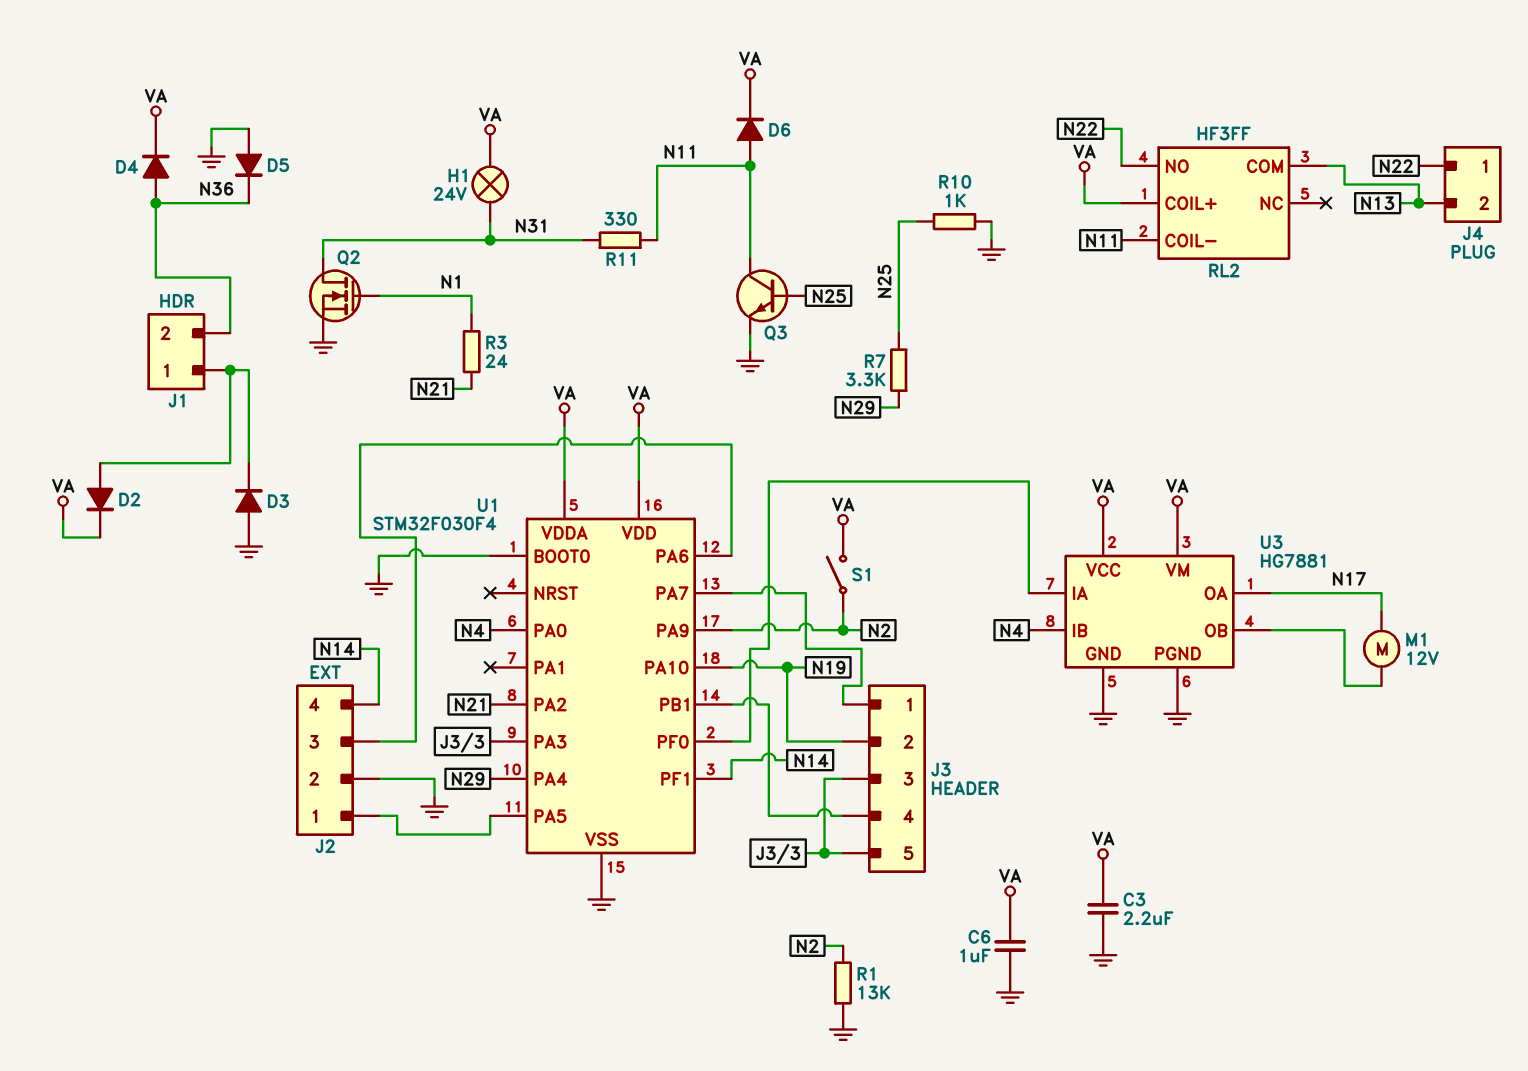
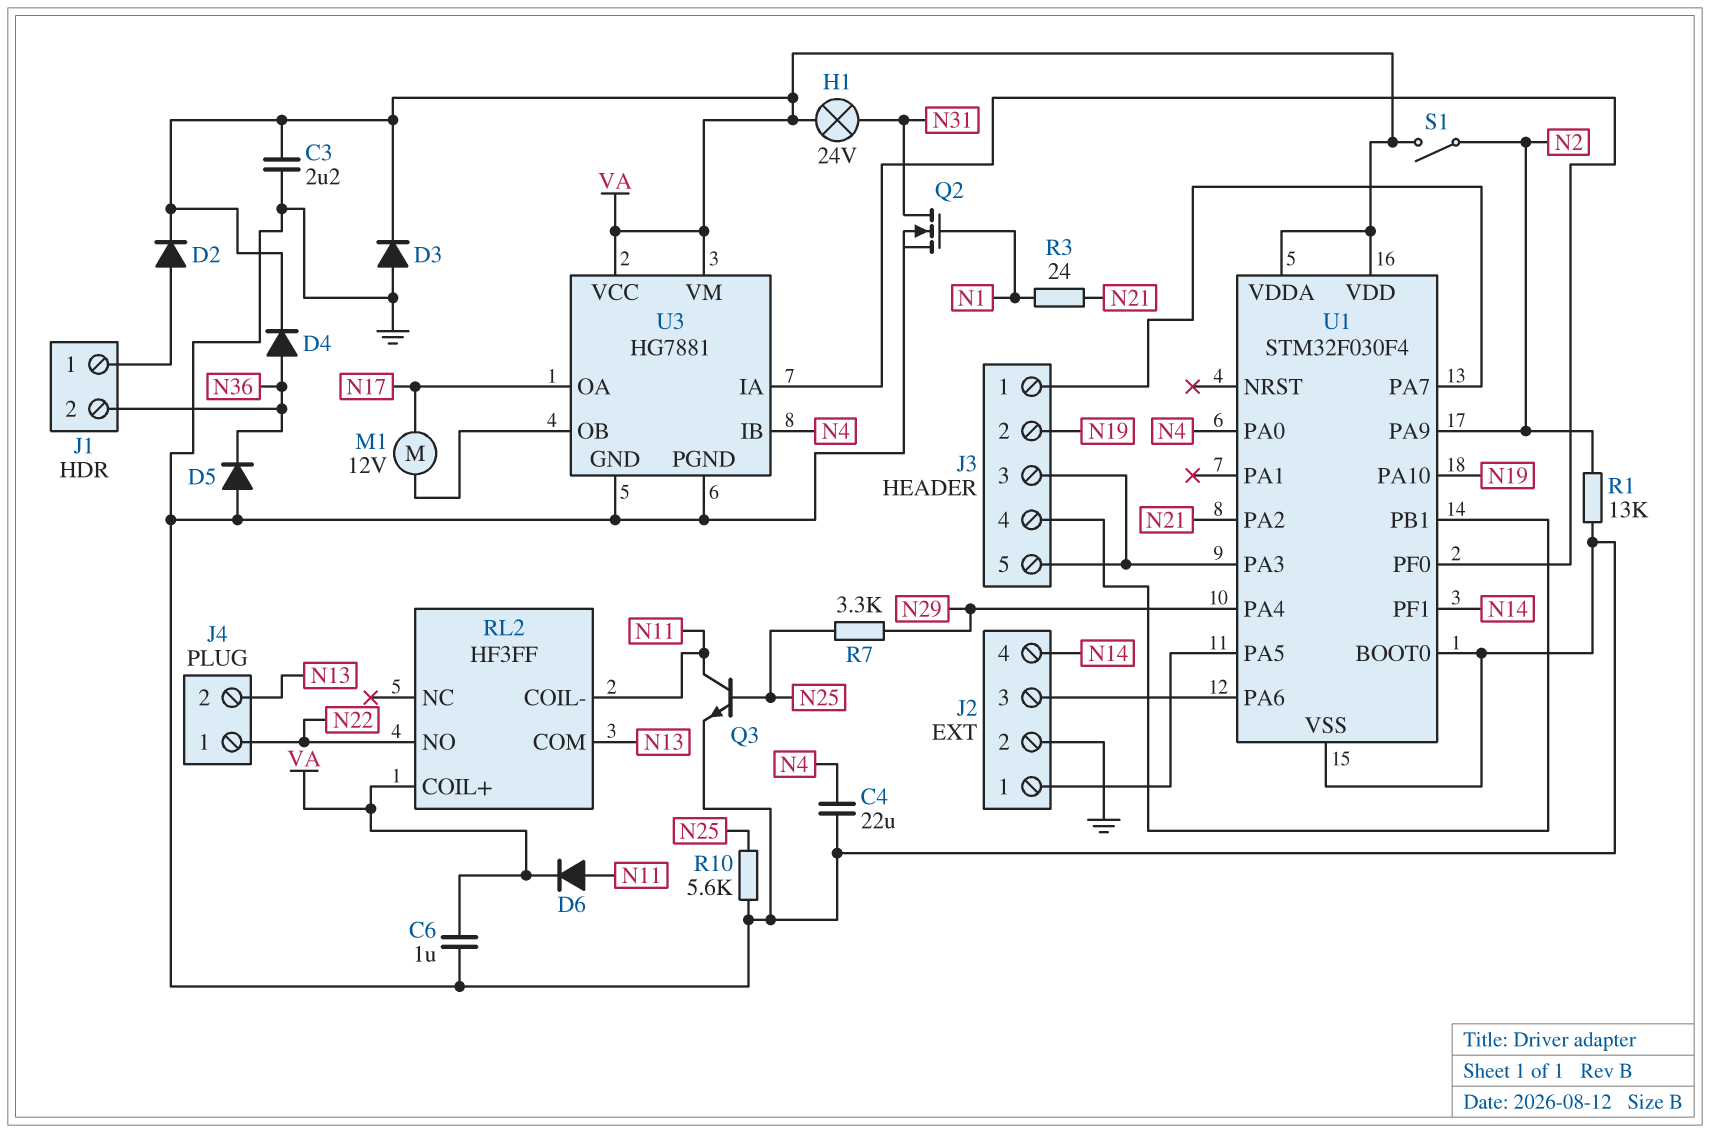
C4: none -> 22uF (GND, N4)
D3: diode (A GND, K J1/1) -> diode (A GND, K VA)
R10: 1k (GND, N25) -> 5.6k (GND, N25)
R11: 330 (N11, N31) -> none

